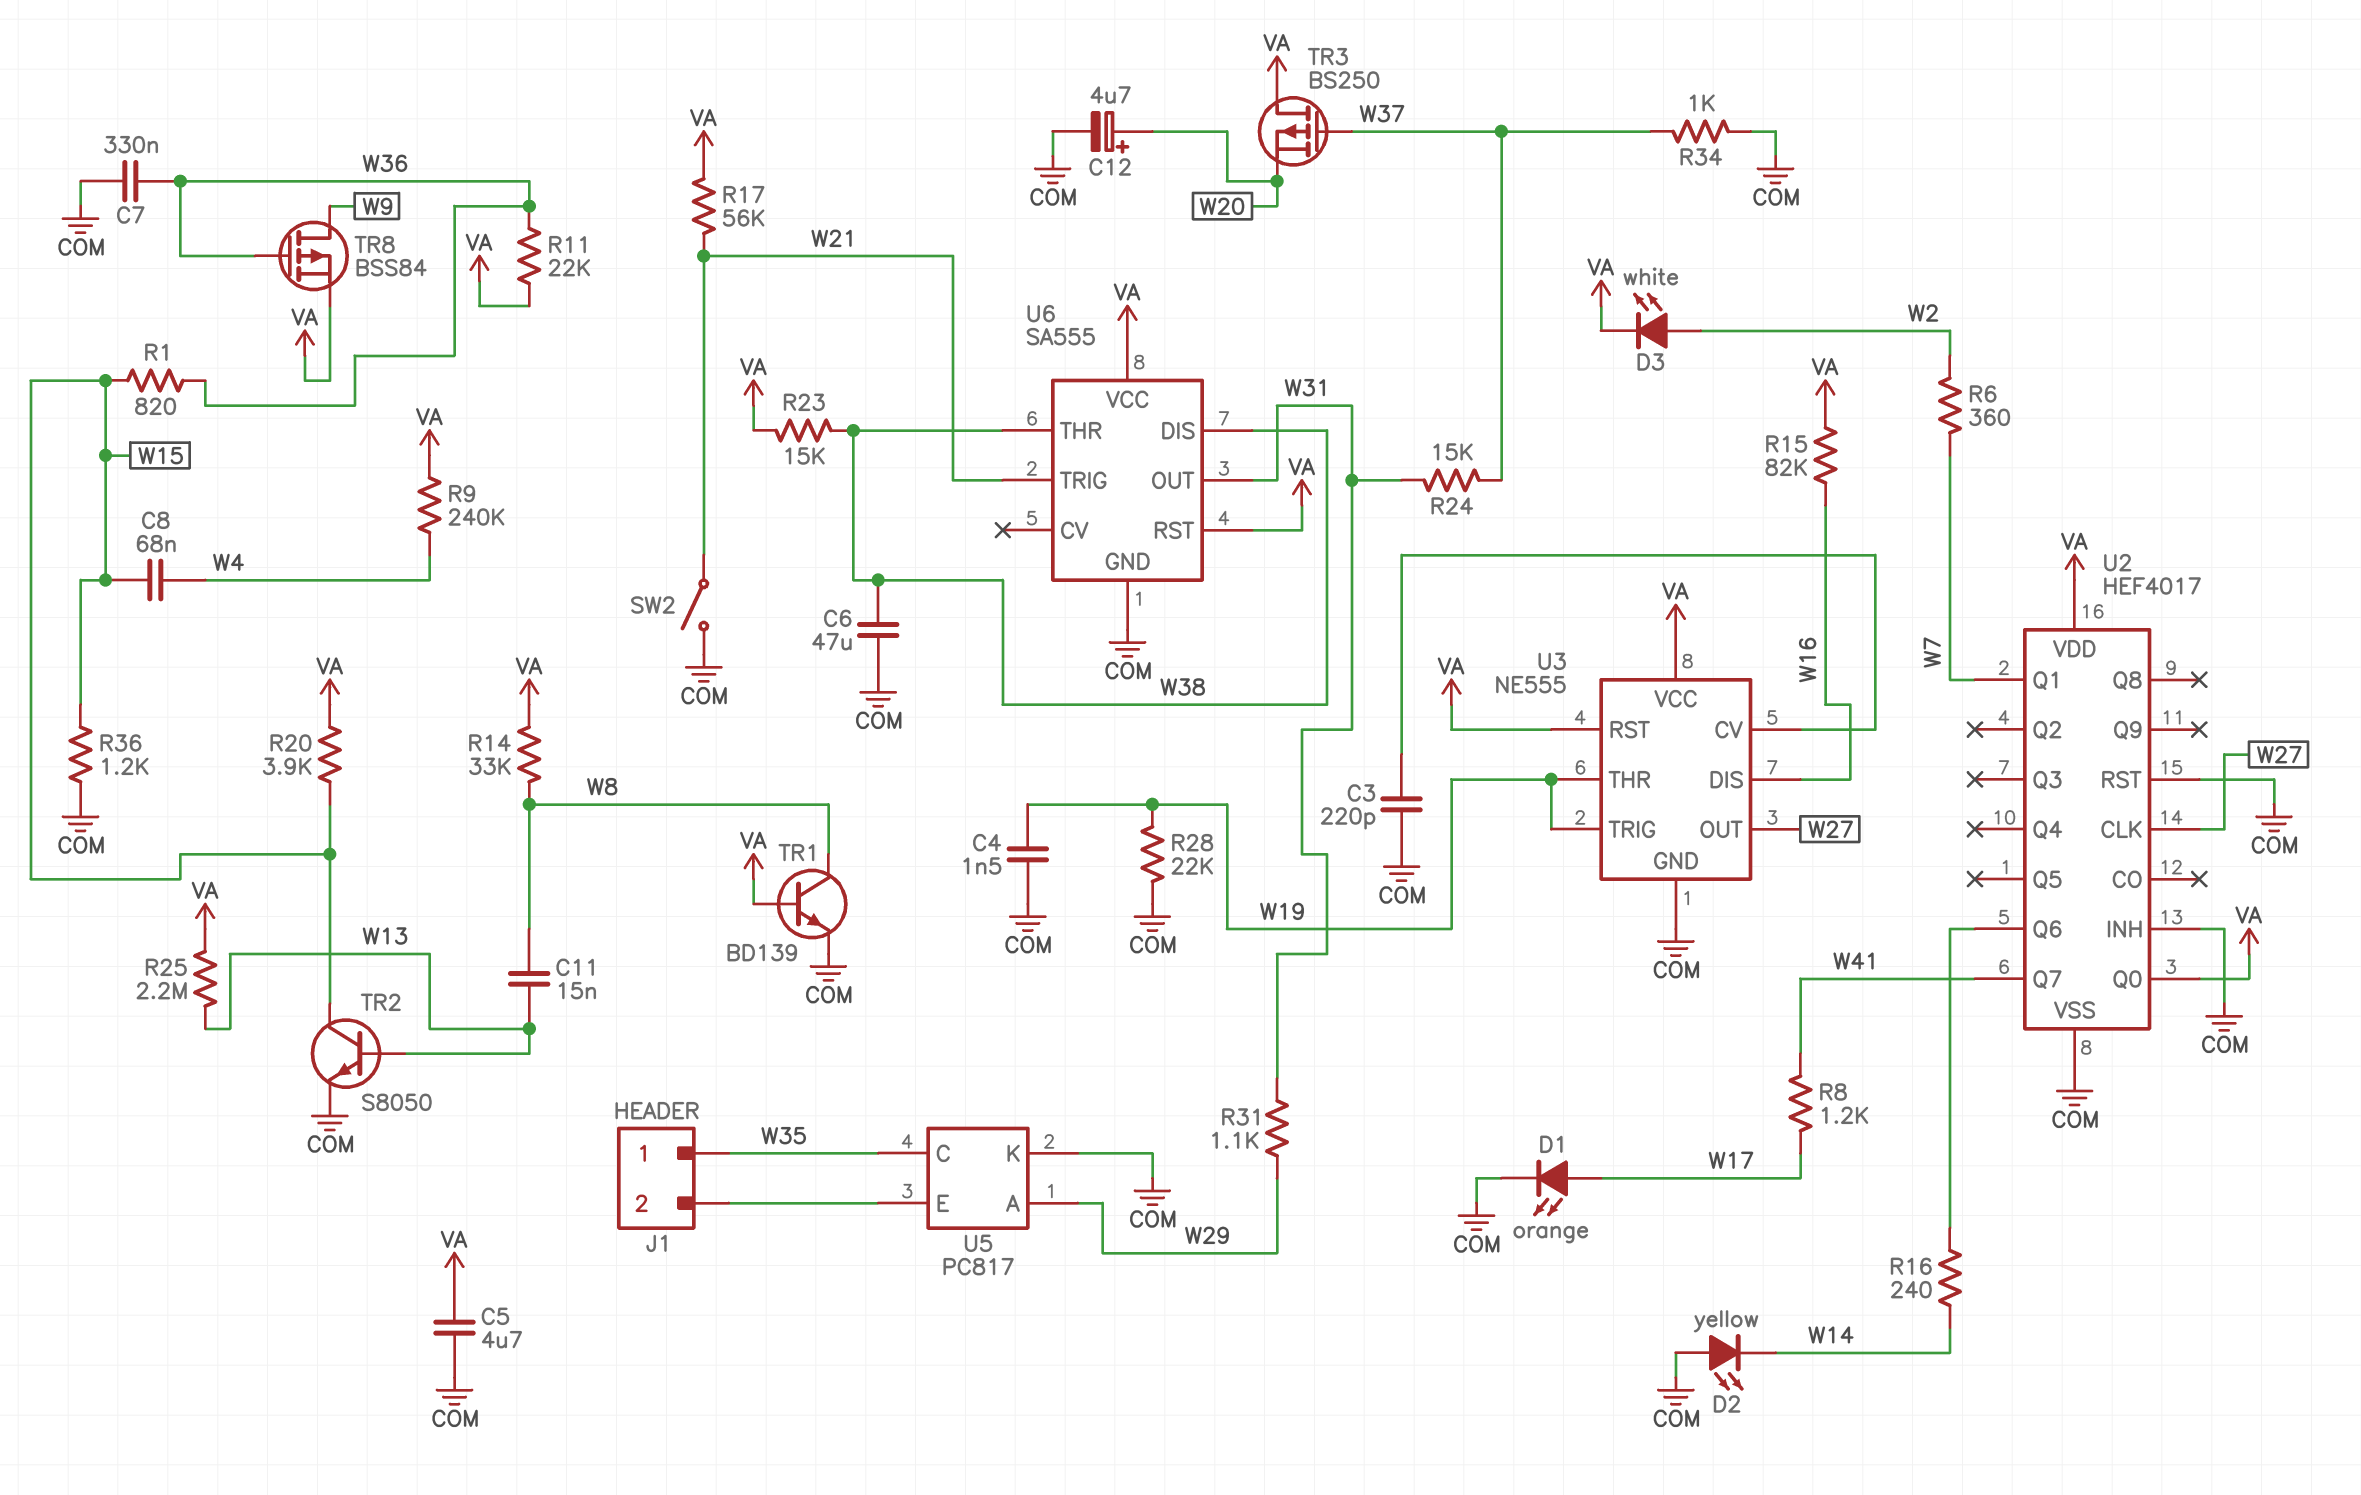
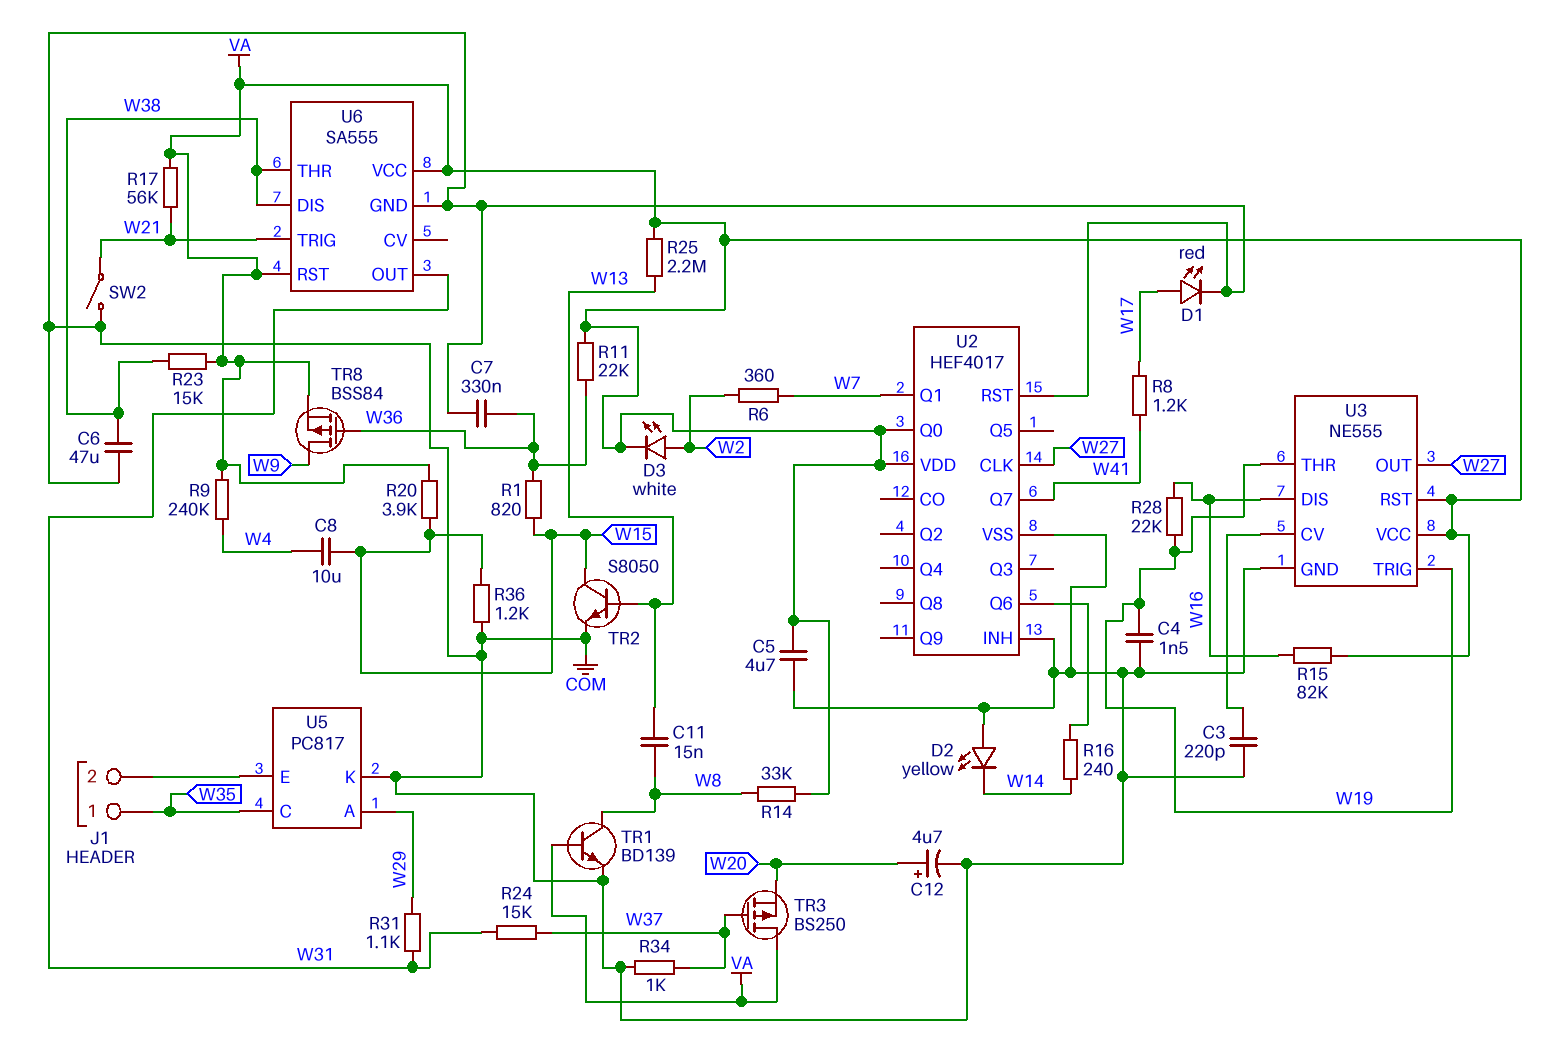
C8: 68nF (W4, W15) -> 10uF (W4, W15)
D1: LED orange (A W17, K COM) -> LED red (A W17, K COM)
R28: 22k (COM, W19) -> 22k (W16, W19)

